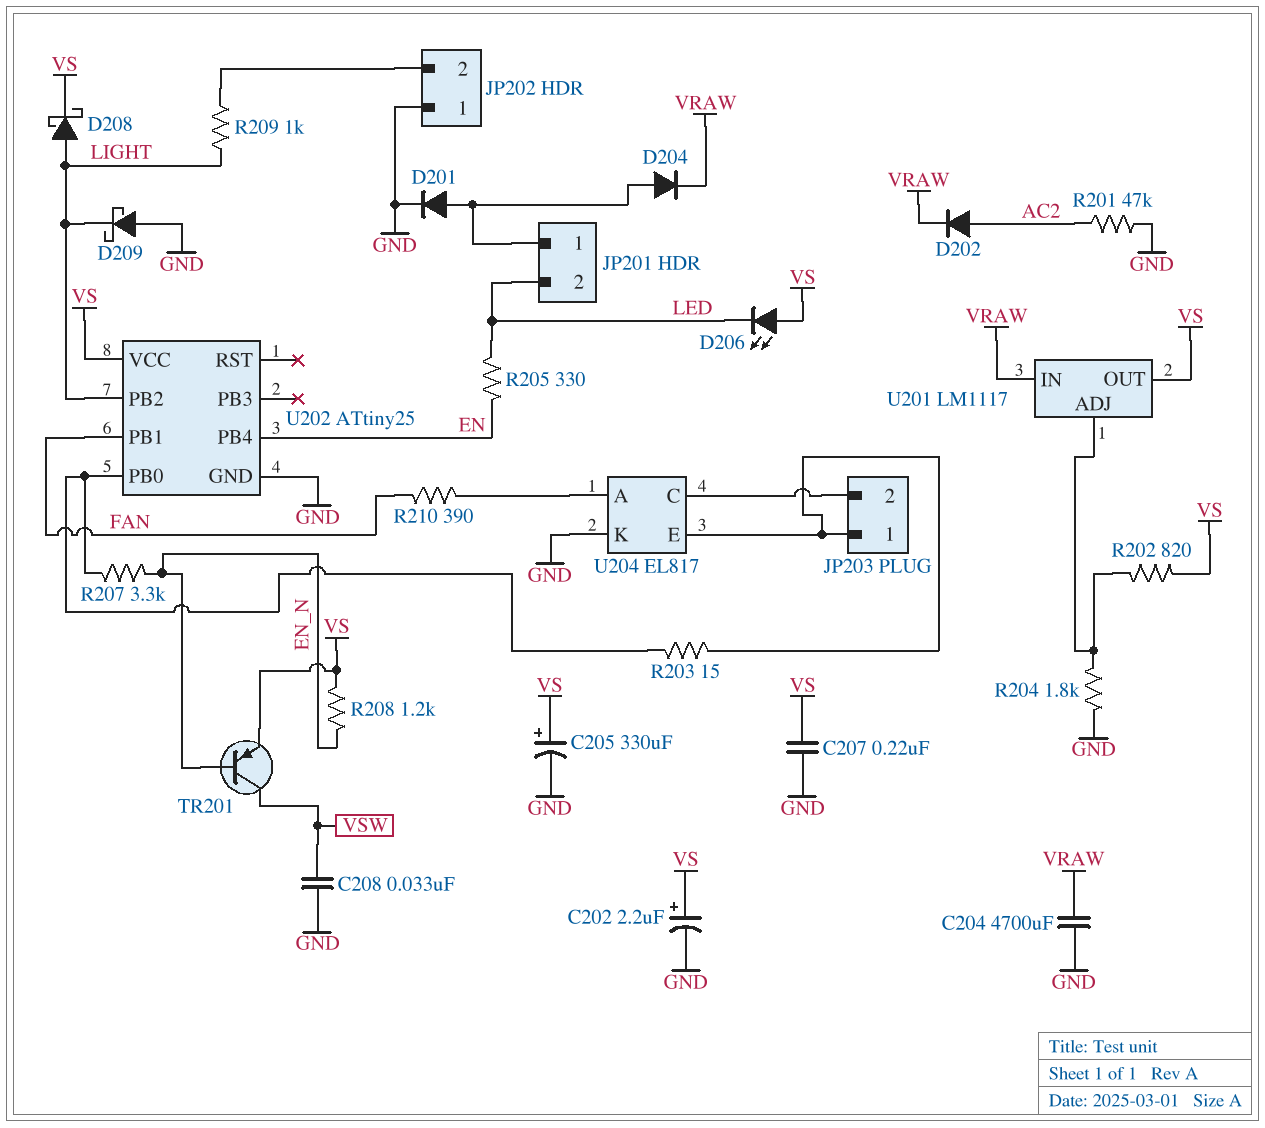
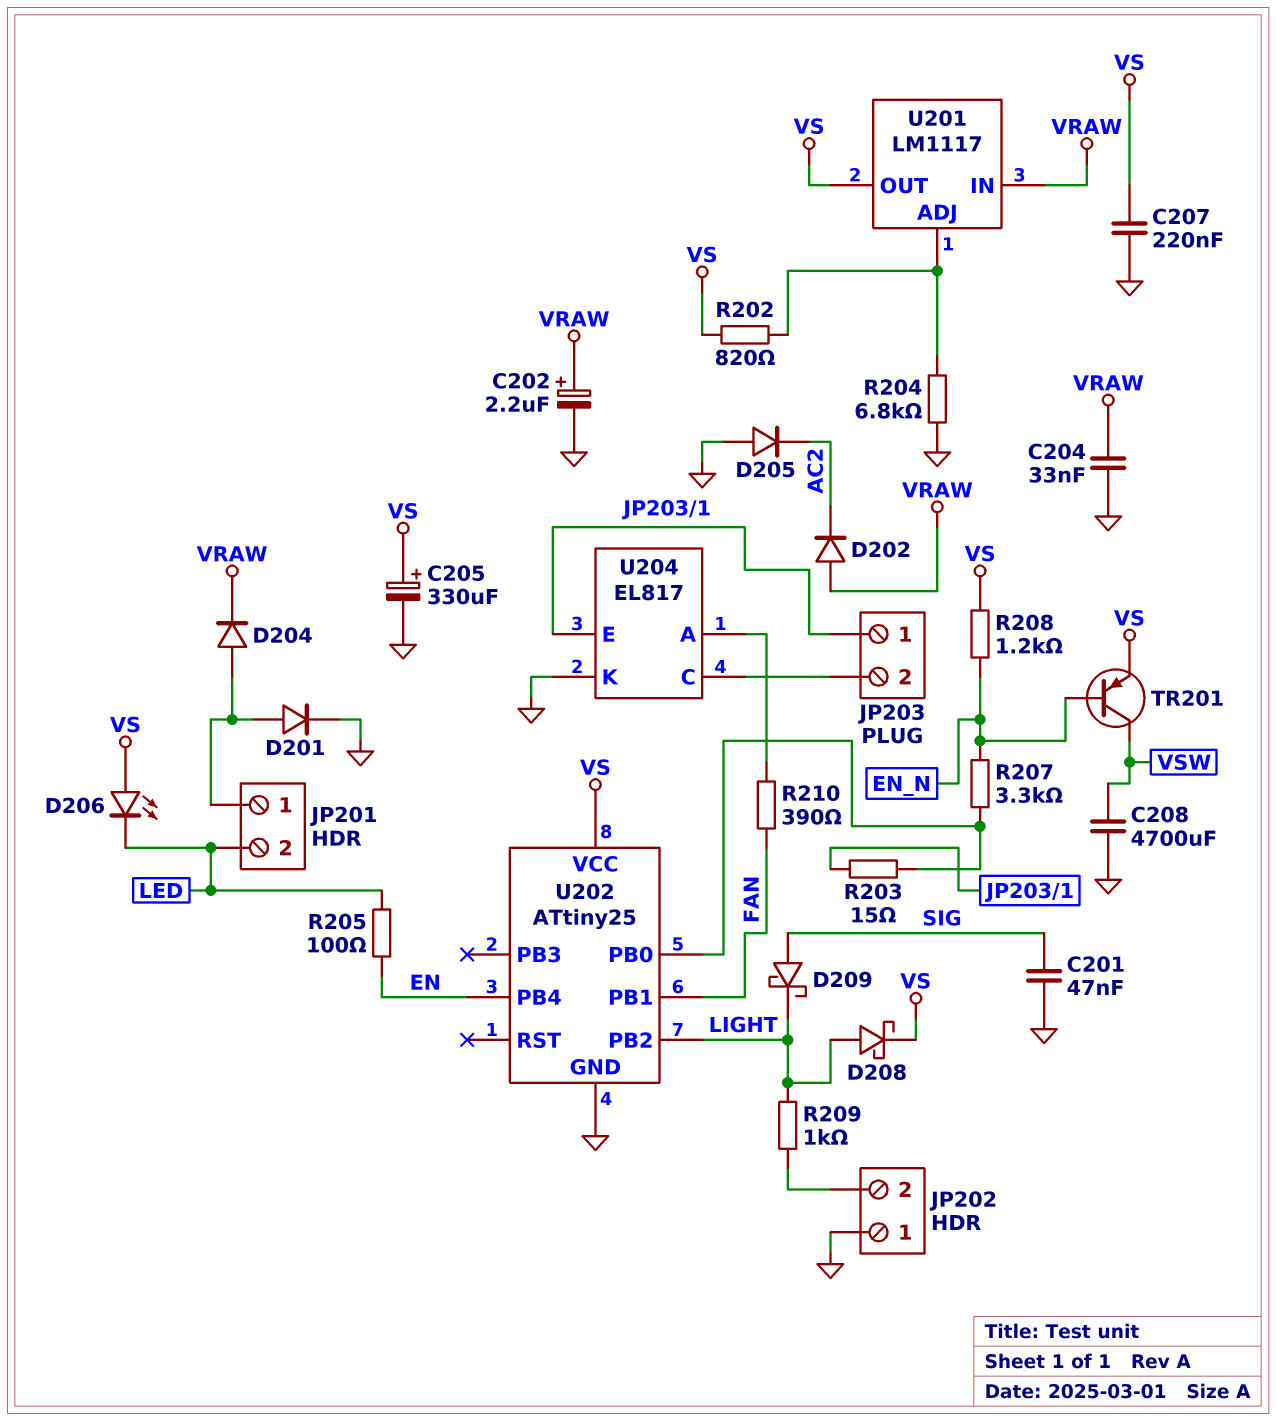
C201: none -> 47nF (GND, SIG)
C202: 2.2uF (plus VS, minus GND) -> 2.2uF (plus VRAW, minus GND)
C204: 4700uF (GND, VRAW) -> 33nF (GND, VRAW)
C208: 33nF (GND, VSW) -> 4700uF (GND, VSW)
D202: diode (A AC2, K VRAW) -> diode (A VRAW, K AC2)
D205: none -> diode (A GND, K AC2)
D209: schottky (A GND, K LIGHT) -> schottky (A SIG, K LIGHT)
R201: 47k (AC2, GND) -> none
R204: 1.8k (GND, U201/ADJ) -> 6.8k (GND, U201/ADJ)
R205: 330 (EN, LED) -> 100 (EN, LED)

